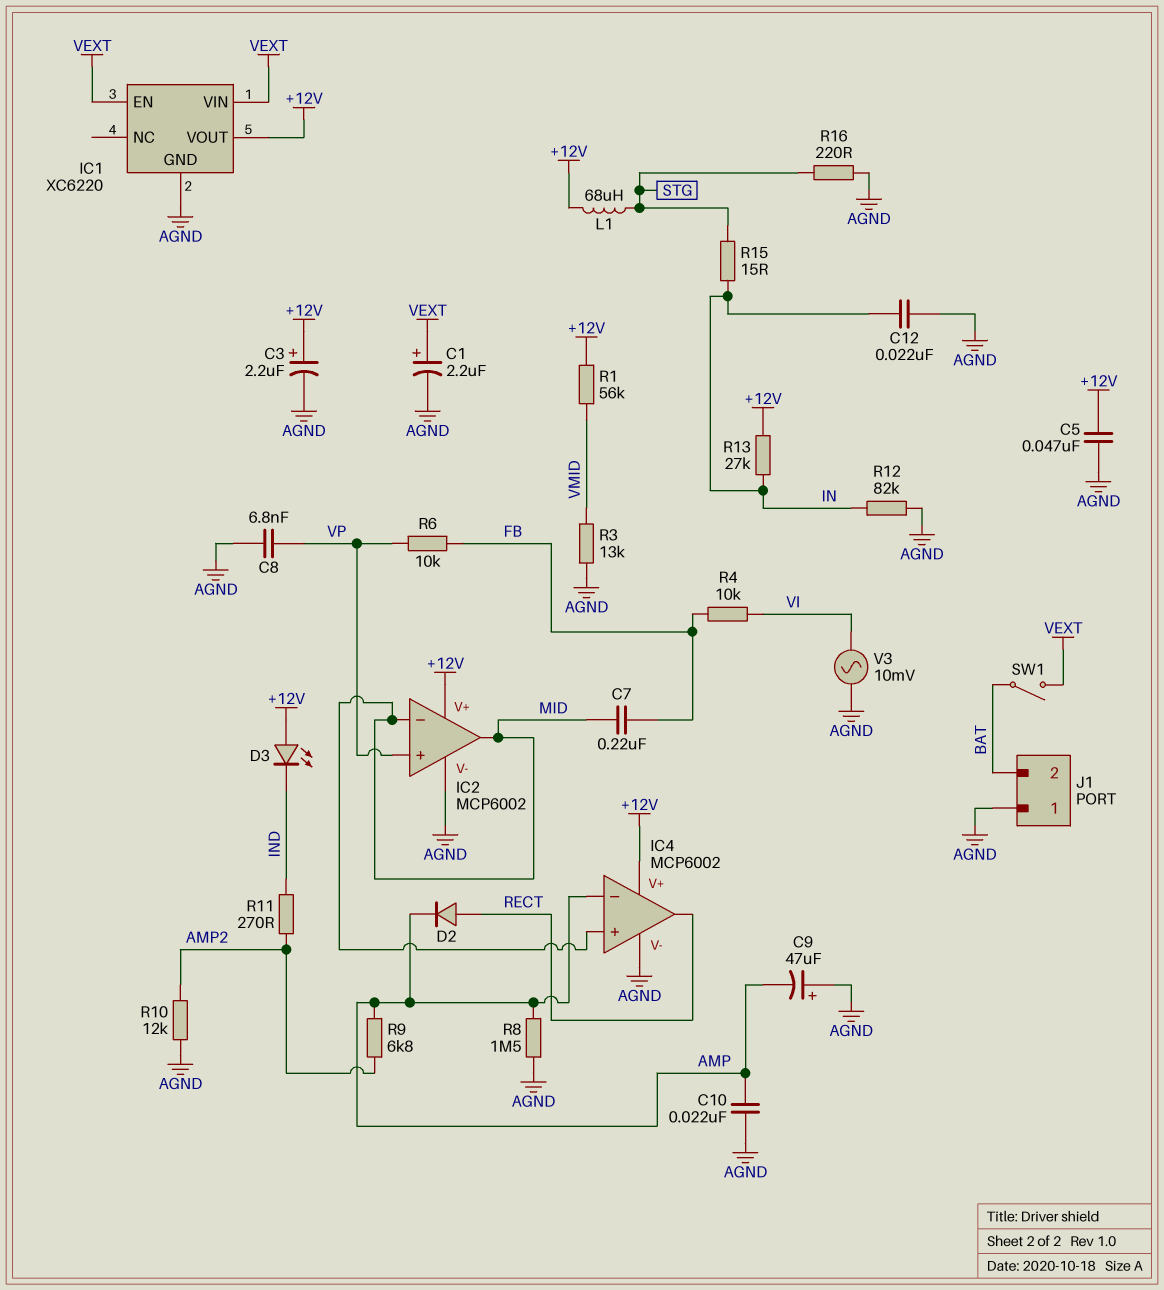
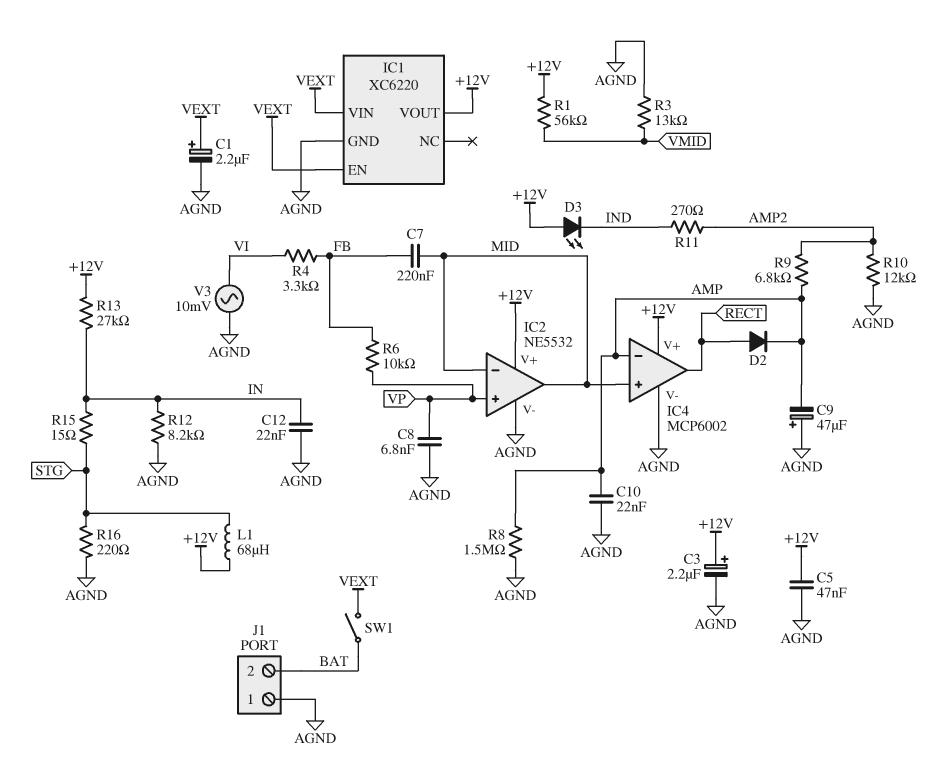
IC2: MCP6002 -> NE5532
R4: 10k (FB, VI) -> 3.3k (FB, VI)
R12: 82k (AGND, IN) -> 8.2k (AGND, IN)

